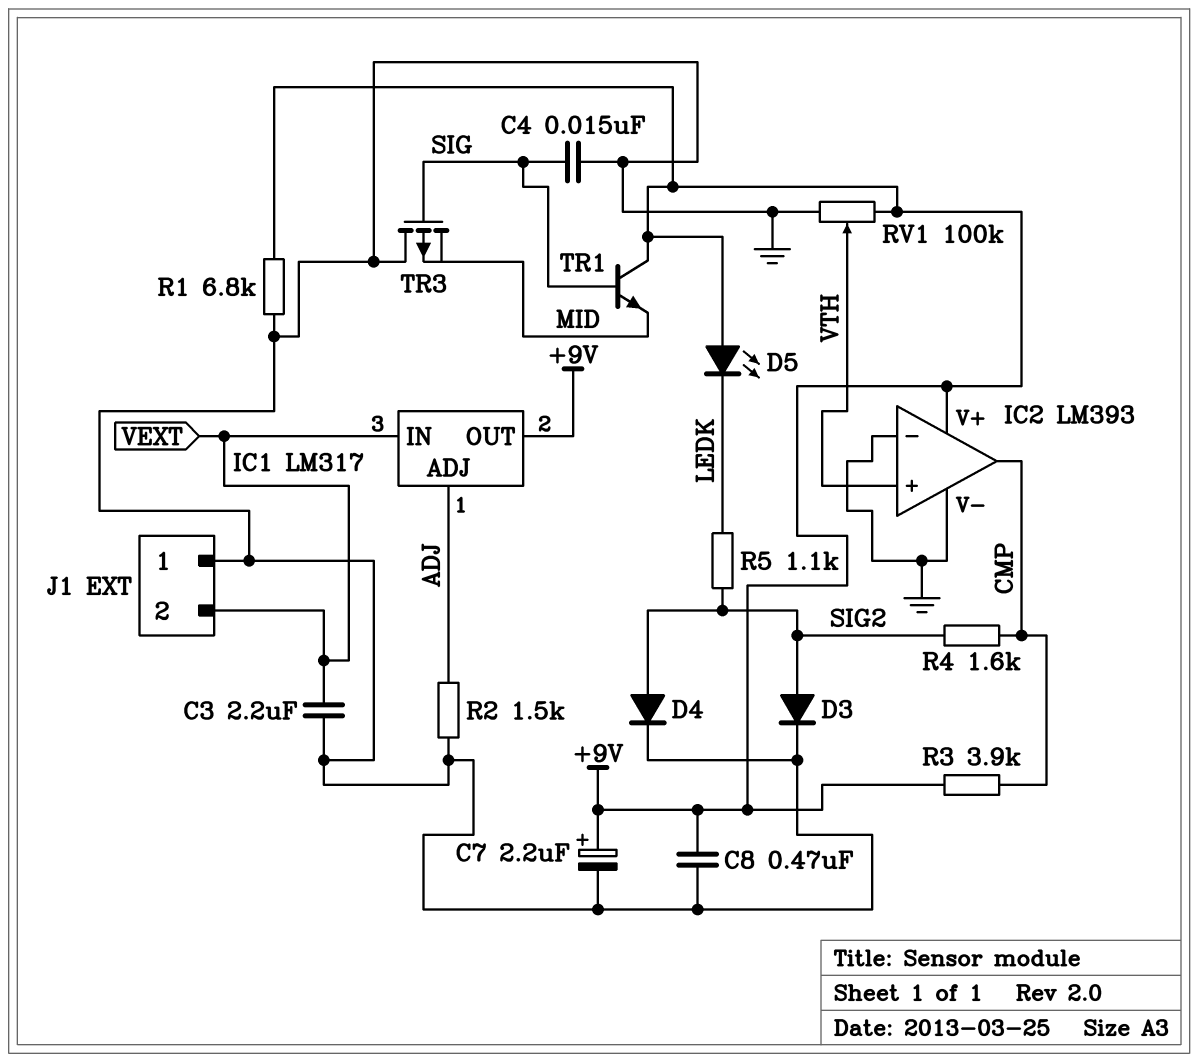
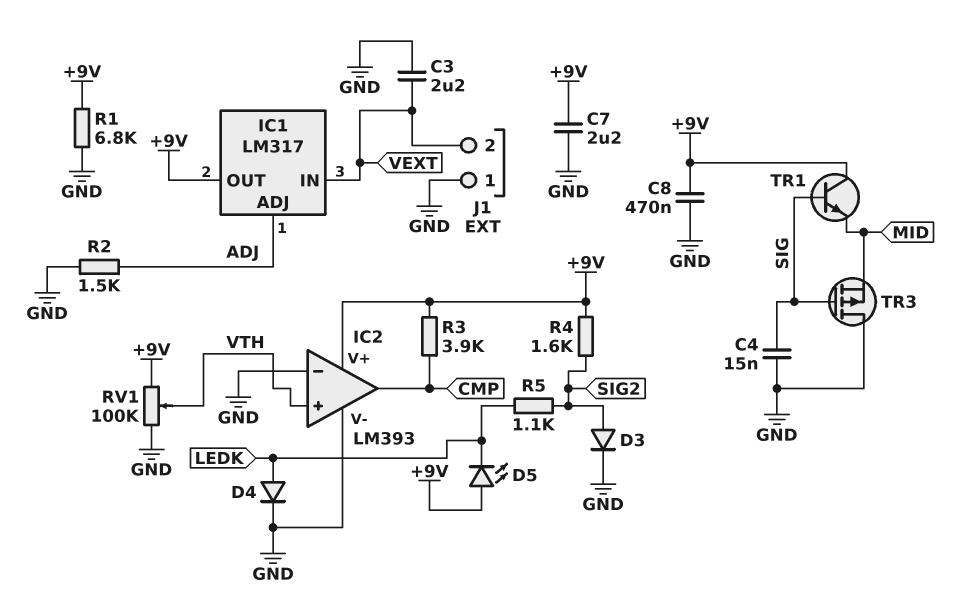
C7: 2.2uF (plus +9V, minus GND) -> 2.2uF (+9V, GND)
D4: diode (A SIG2, K GND) -> diode (A LEDK, K GND)
R4: 1.6k (CMP, SIG2) -> 1.6k (+9V, SIG2)

